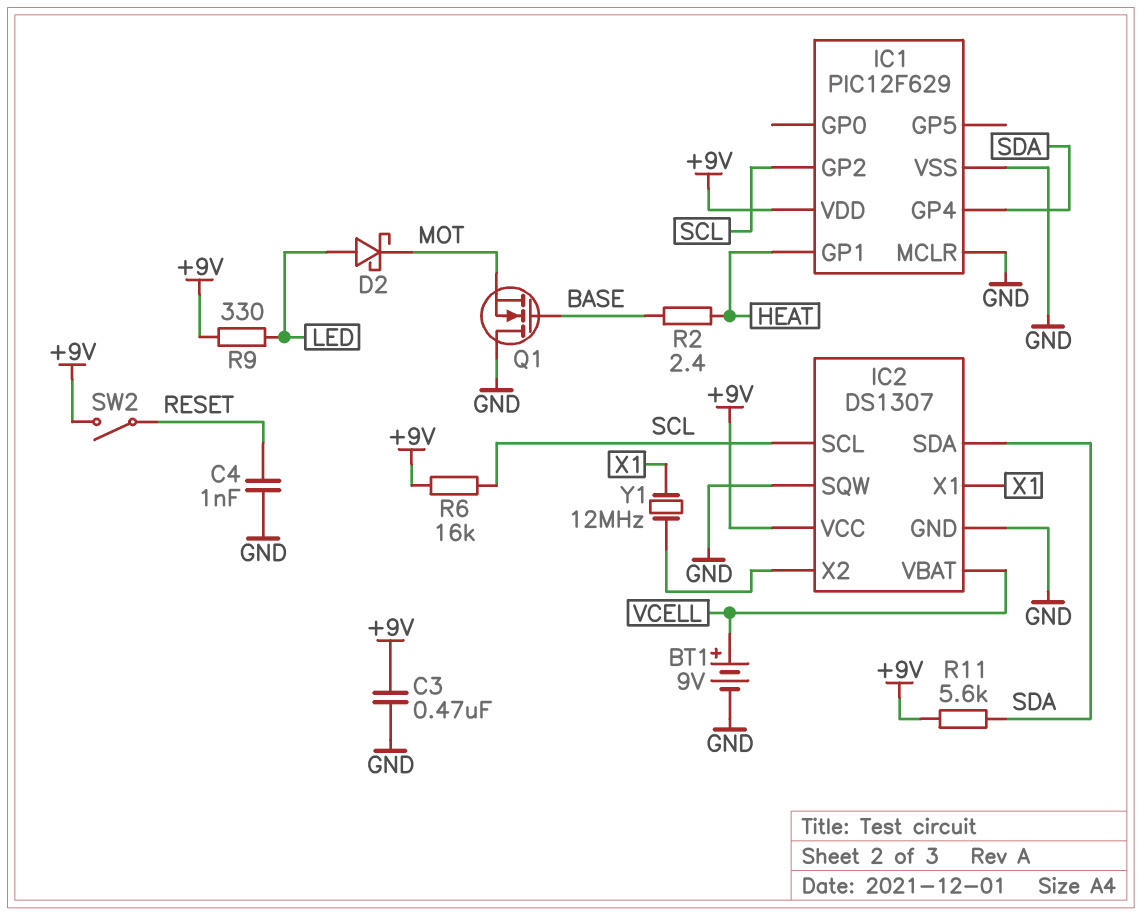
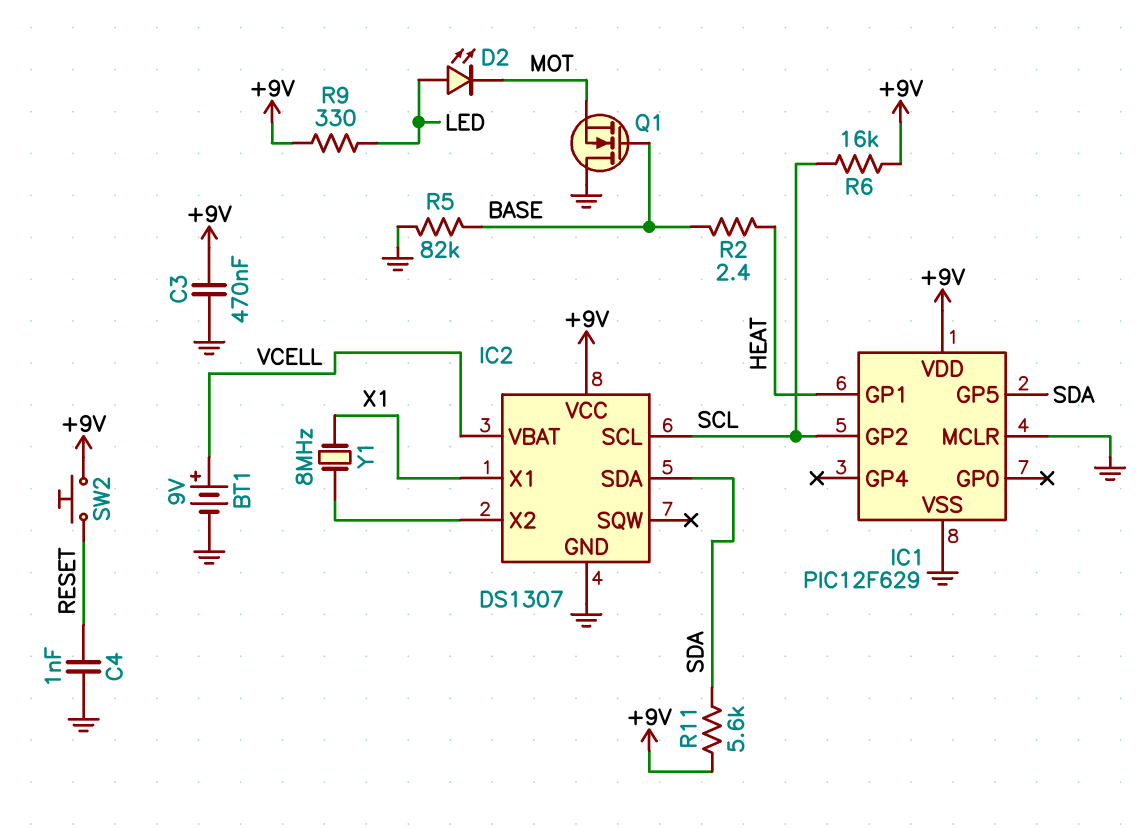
D2: schottky (A LED, K MOT) -> LED (A LED, K MOT)
IC1 pin GP4: SDA -> none
IC1 pin GP5: none -> SDA
IC2 pin SQW: GND -> none
R5: none -> 82k (BASE, GND)
SW2: switch (+9V, RESET) -> button (+9V, RESET)
Y1: 12MHz (IC2/X2, X1) -> 8MHz (IC2/X2, X1)

